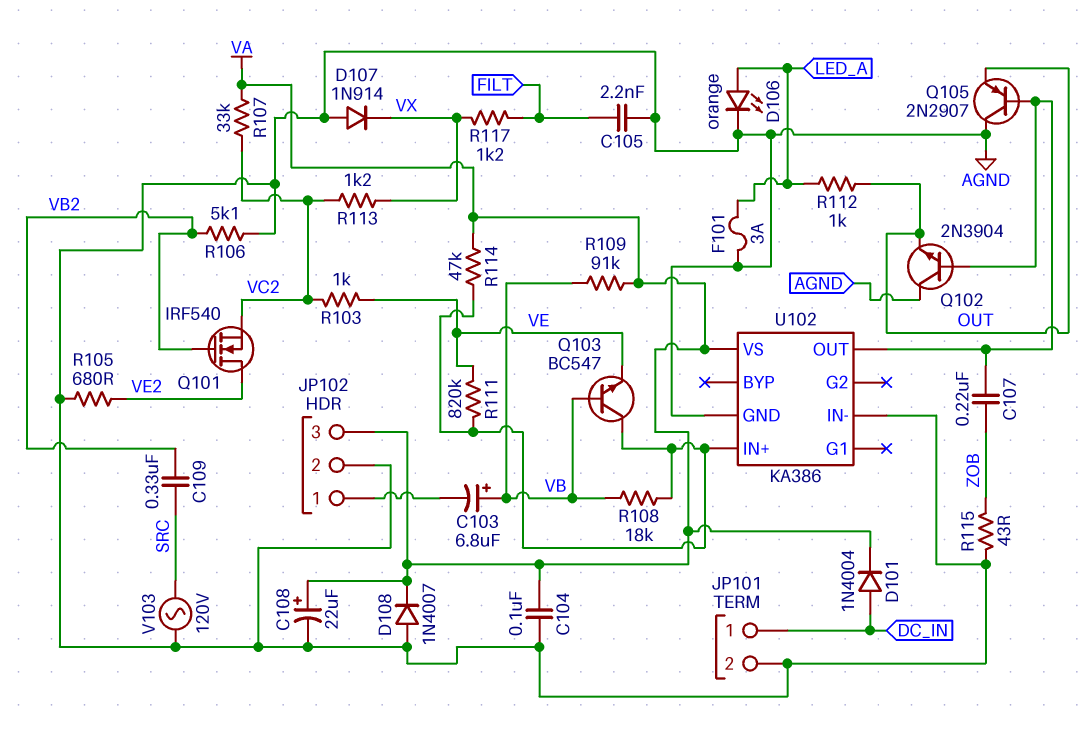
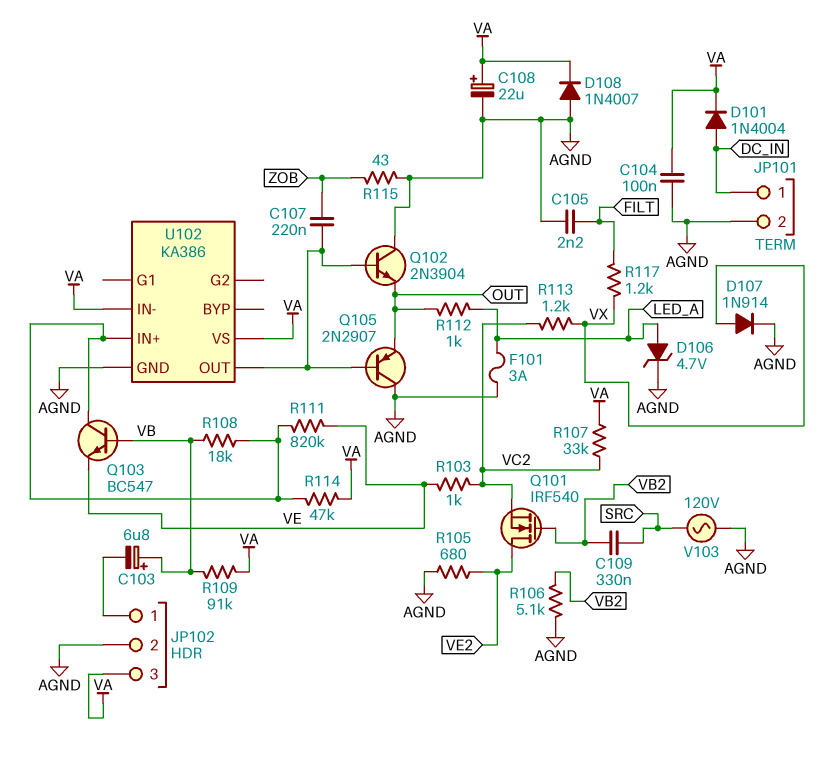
D106: LED orange (A LED_A, K AGND) -> zener 4.7V (A LED_A, K AGND)
D107: diode 1N914 (A AGND, K VX) -> diode 1N914 (A VX, K AGND)
U102 pin IN-: AGND -> VA

